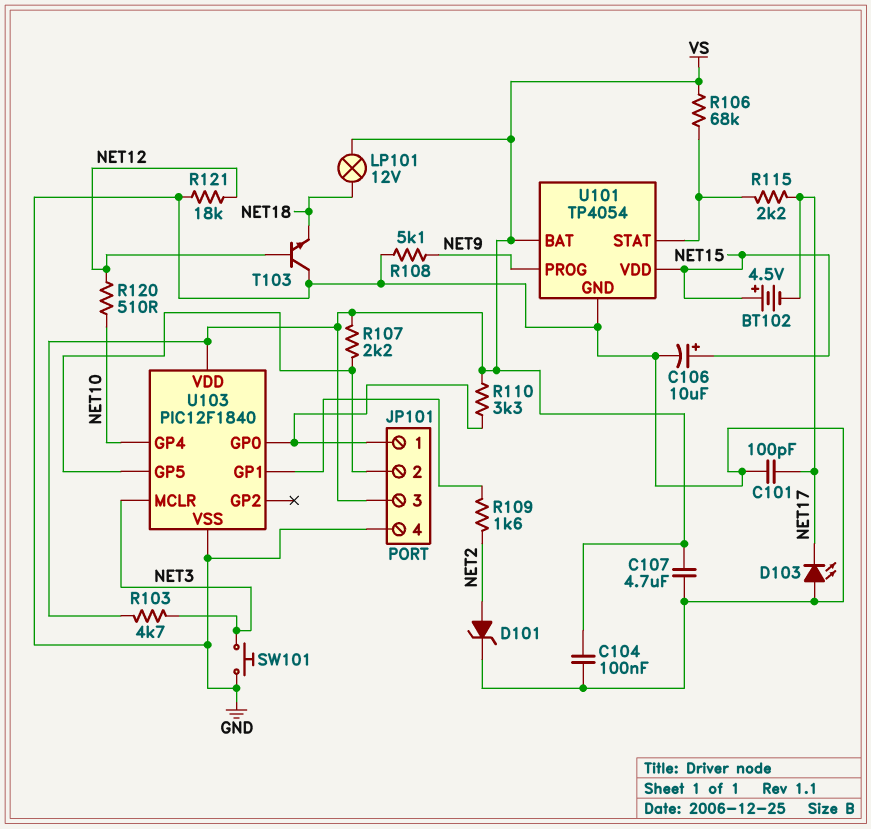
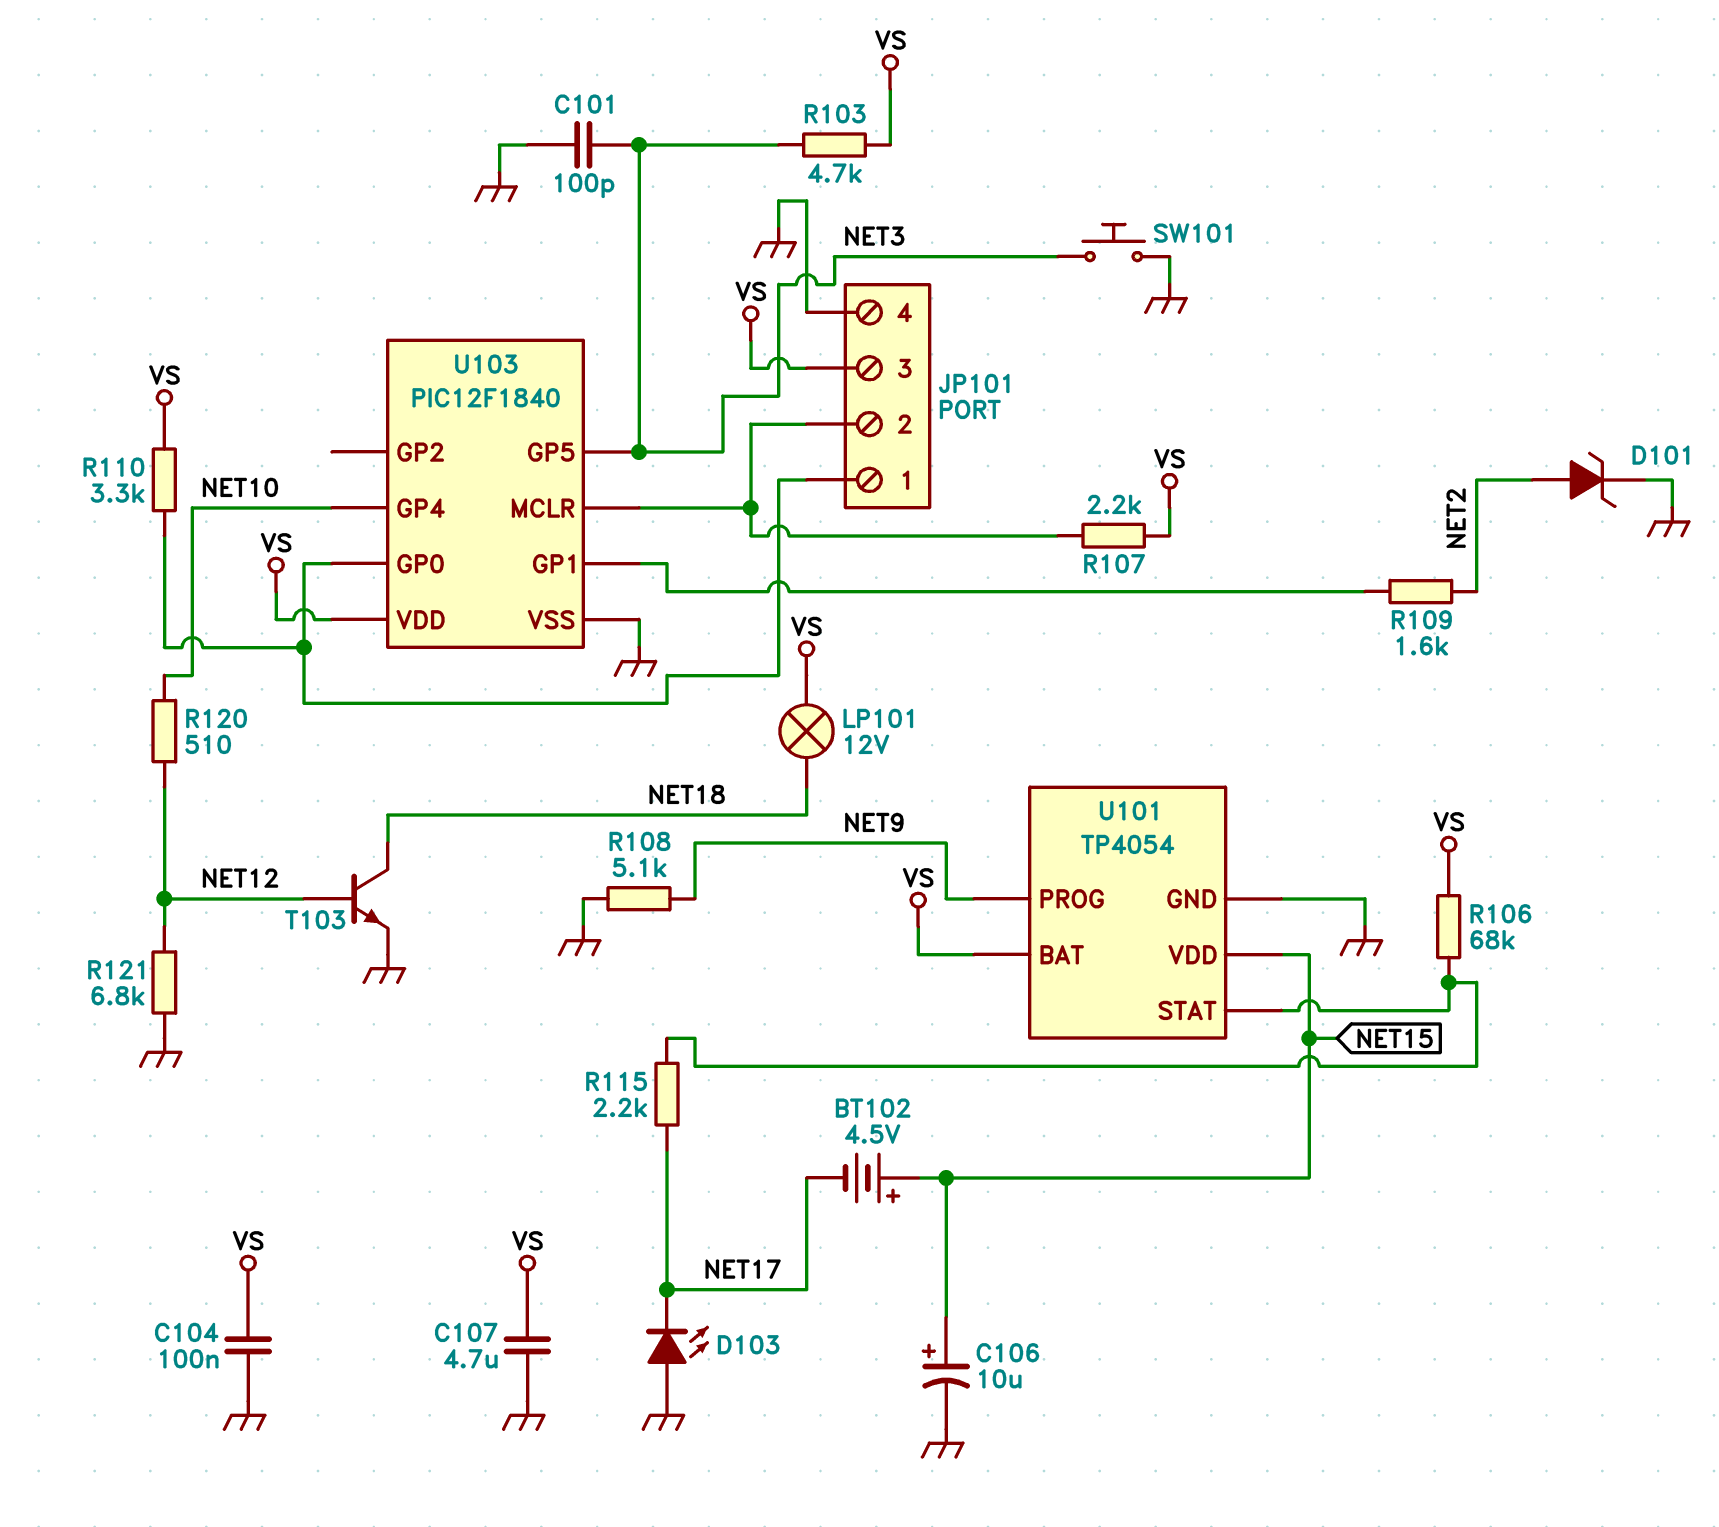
C101: 100pF (GND, NET17) -> 100pF (GND, NET3)
R121: 18k (GND, NET12) -> 6.8k (GND, NET12)
T103: NPN (B NET12, C GND, E NET18) -> NPN (B NET12, C NET18, E GND)
U103 pin GP5: JP101/2 -> NET3
U103 pin MCLR: NET3 -> JP101/2

